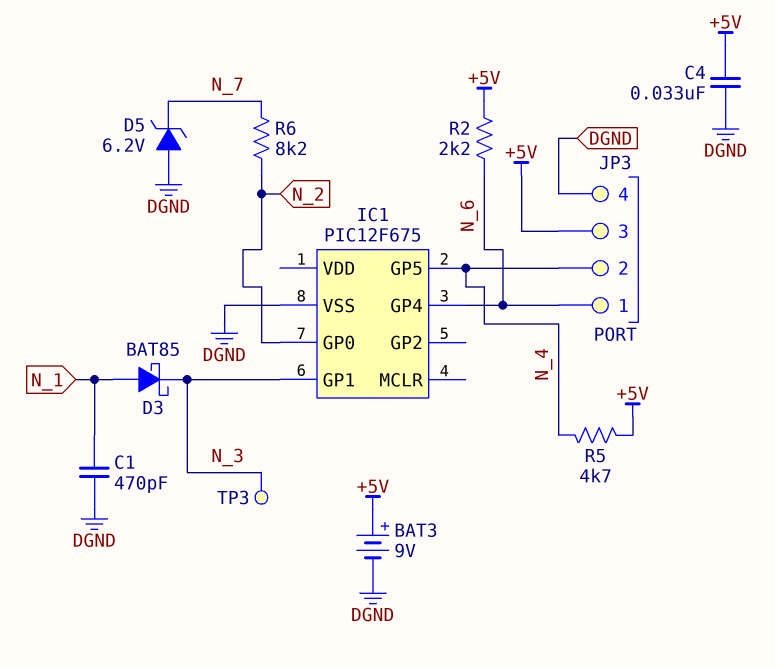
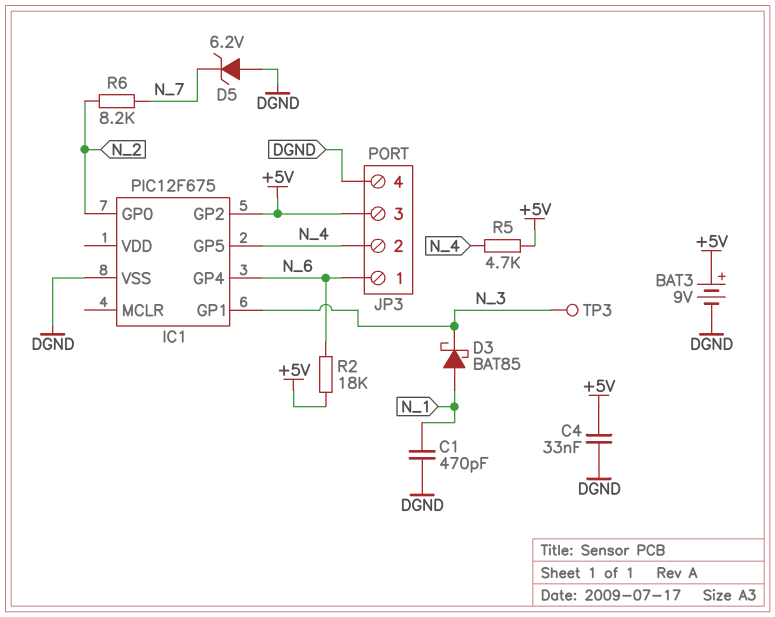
IC1 pin GP2: none -> +5V
R2: 2.2k (+5V, N_6) -> 18k (+5V, N_6)

